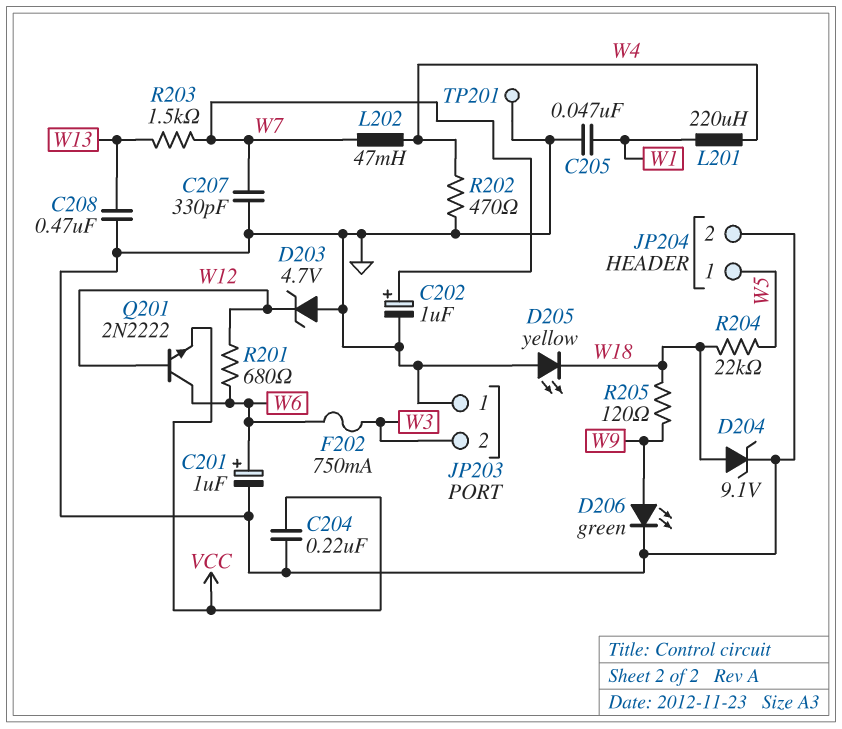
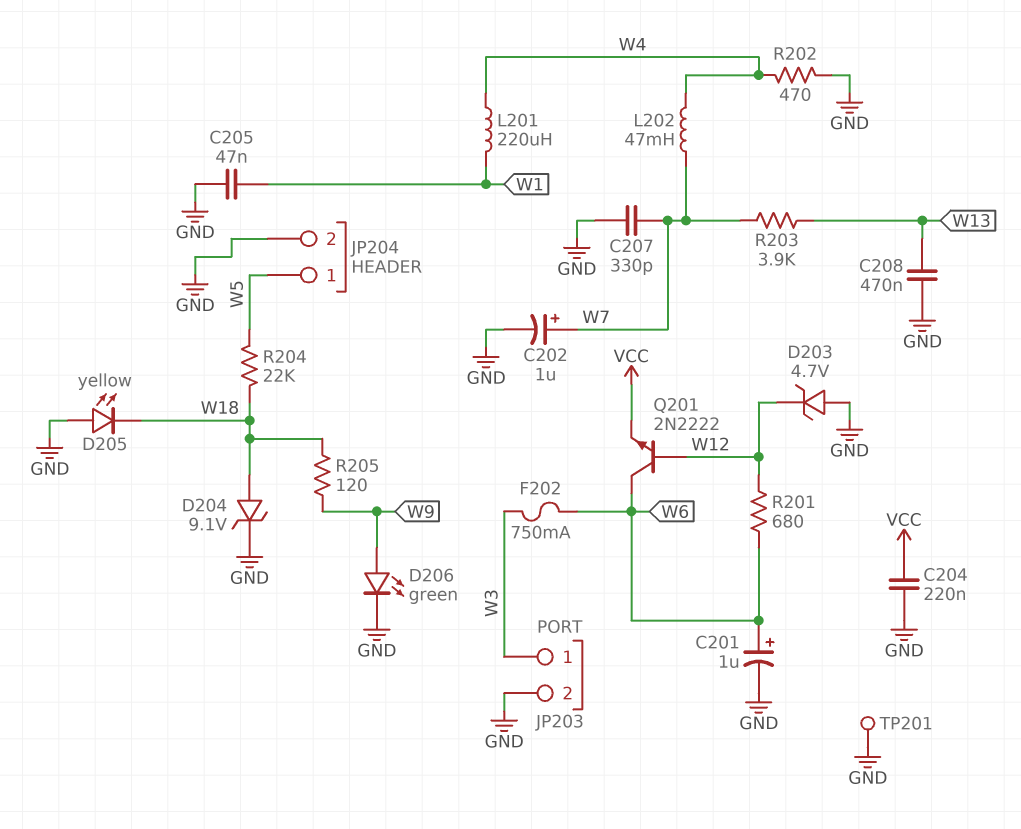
JP203 pin 1: GND -> W3
JP203 pin 2: W3 -> GND
R203: 1.5k (W7, W13) -> 3.9k (W7, W13)

